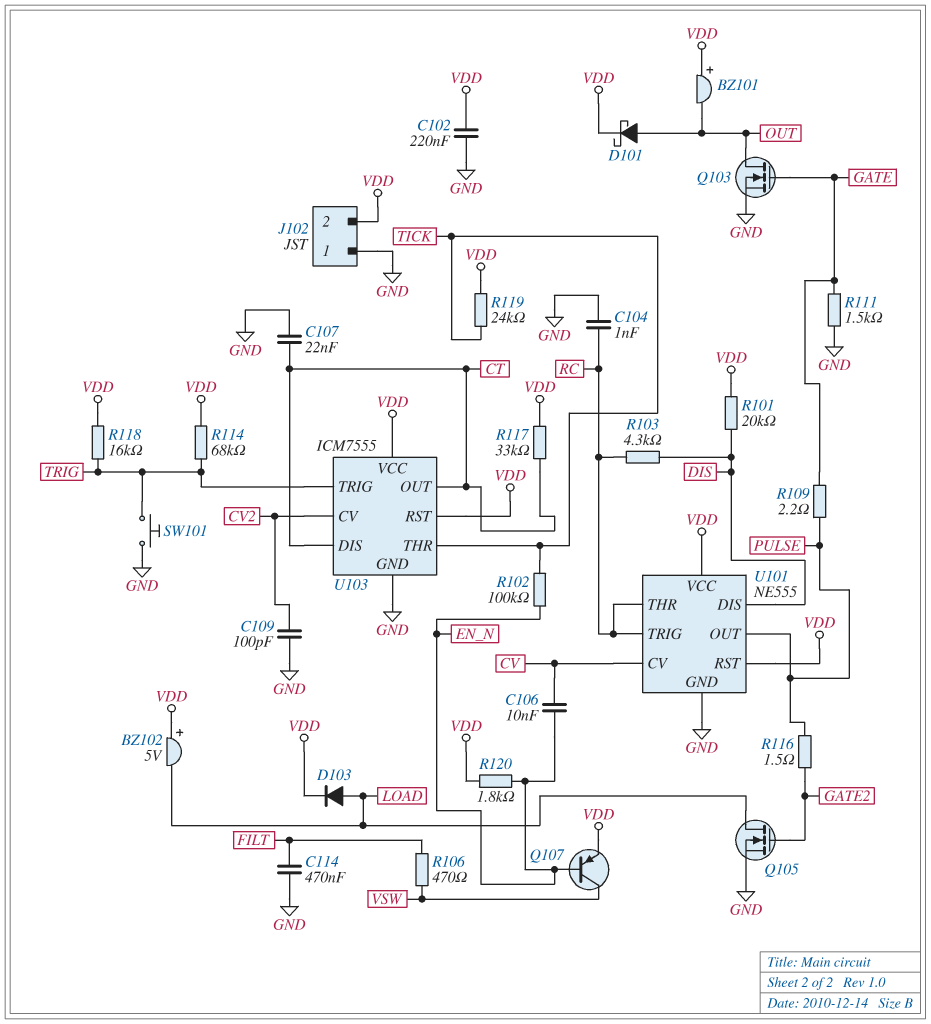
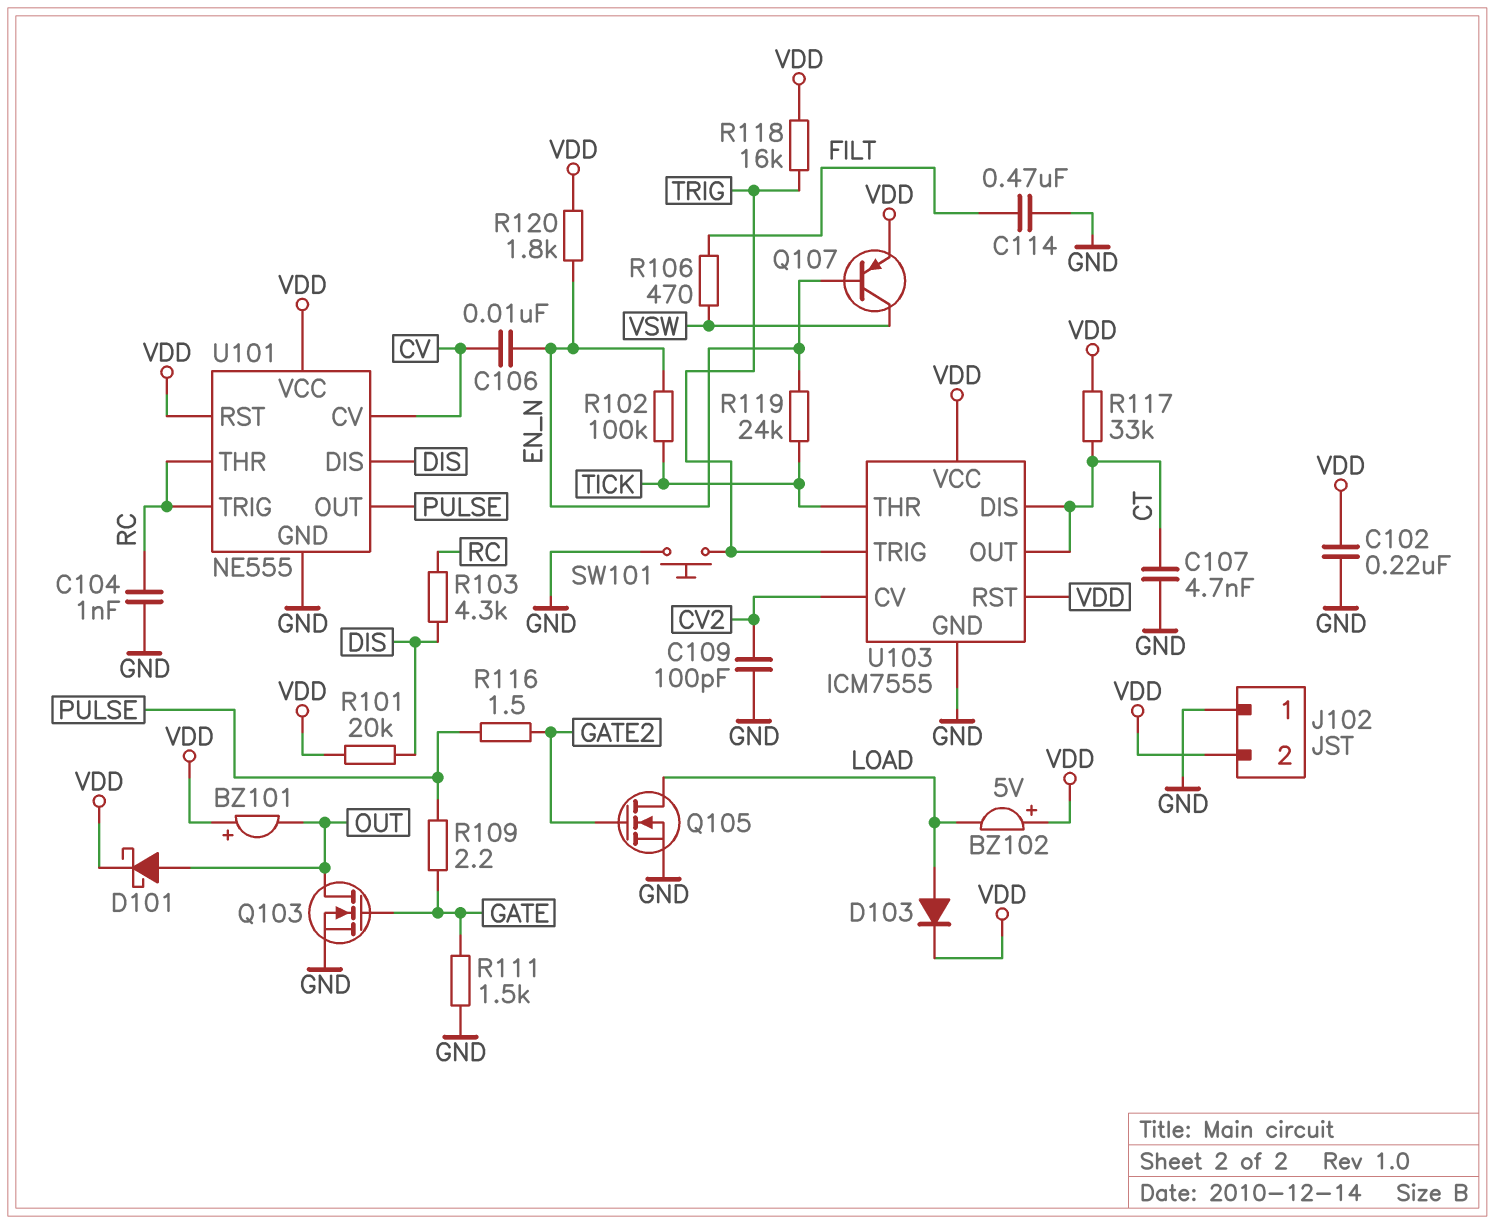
C107: 22nF (CT, GND) -> 4.7nF (CT, GND)
R114: 68k (TRIG, VDD) -> none
R119: 24k (TICK, VDD) -> 24k (EN_N, TICK)

